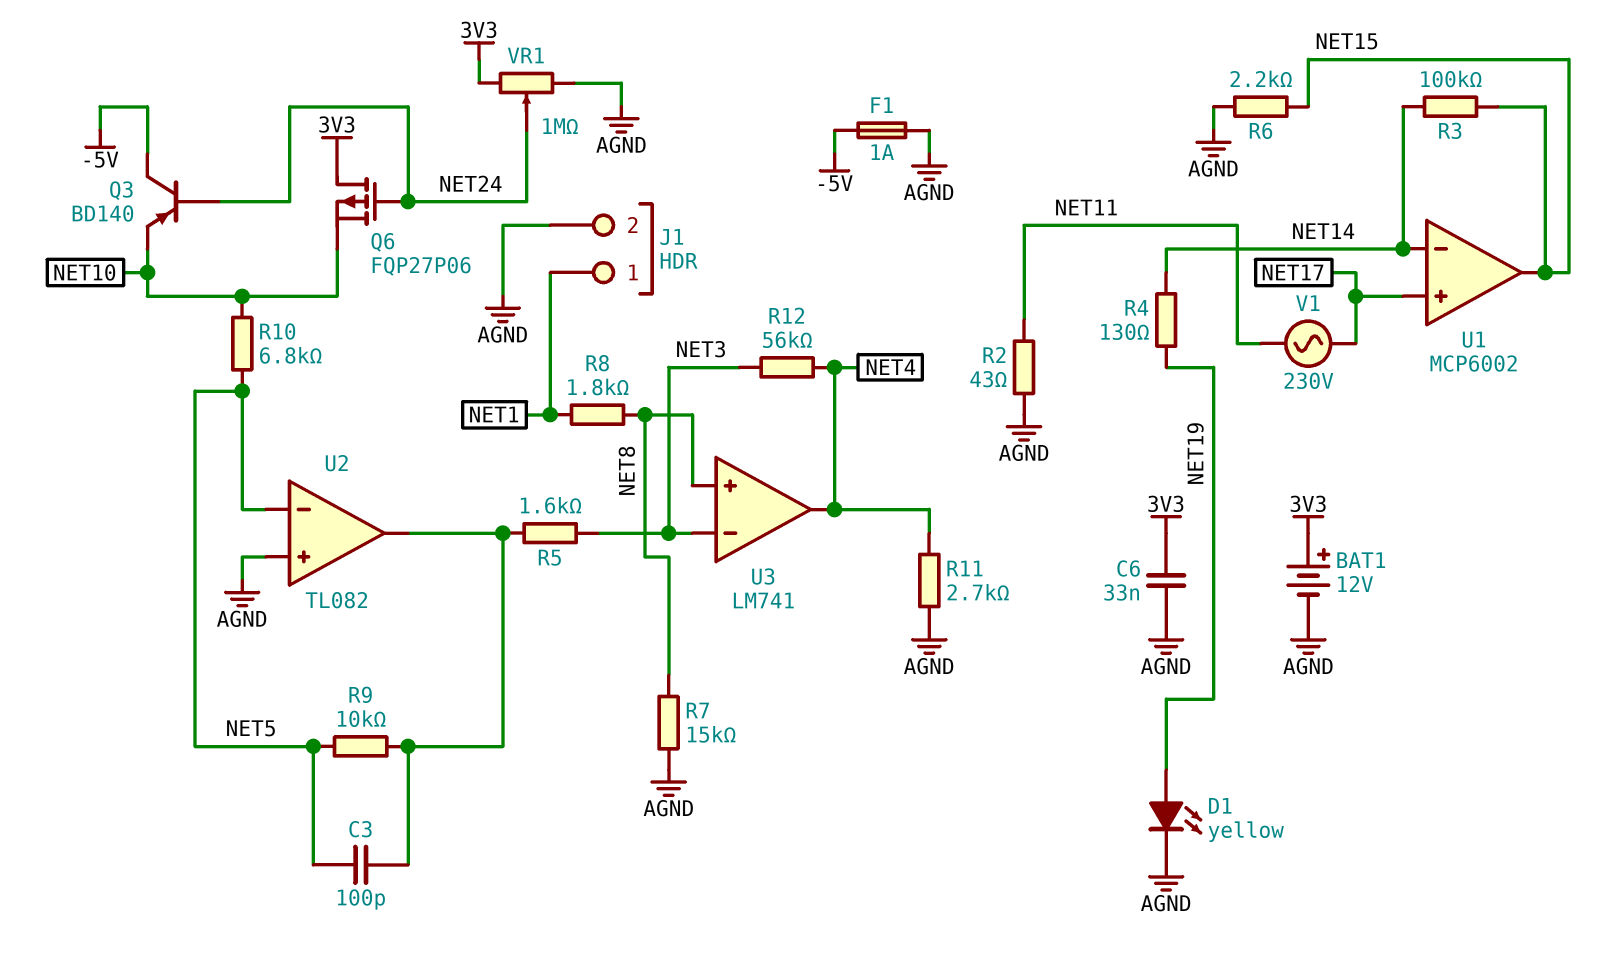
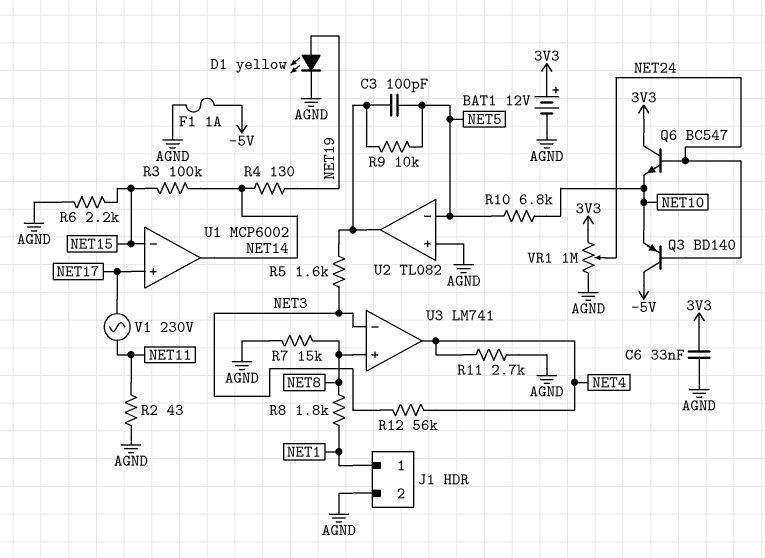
Q6: PMOS FQP27P06 (G NET24, D 3V3, S NET10) -> NPN BC547 (B NET24, C 3V3, E NET10)
U1 pin in-: NET14 -> NET15
U1 pin out: NET15 -> NET14

